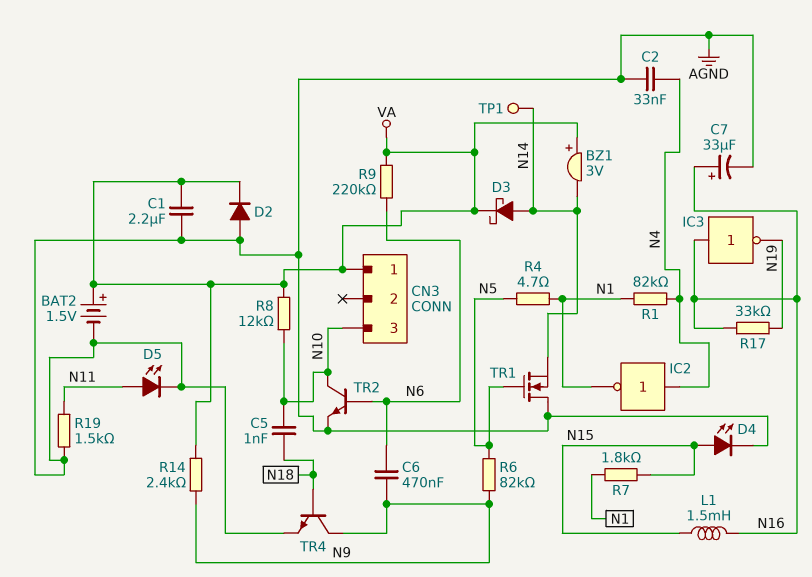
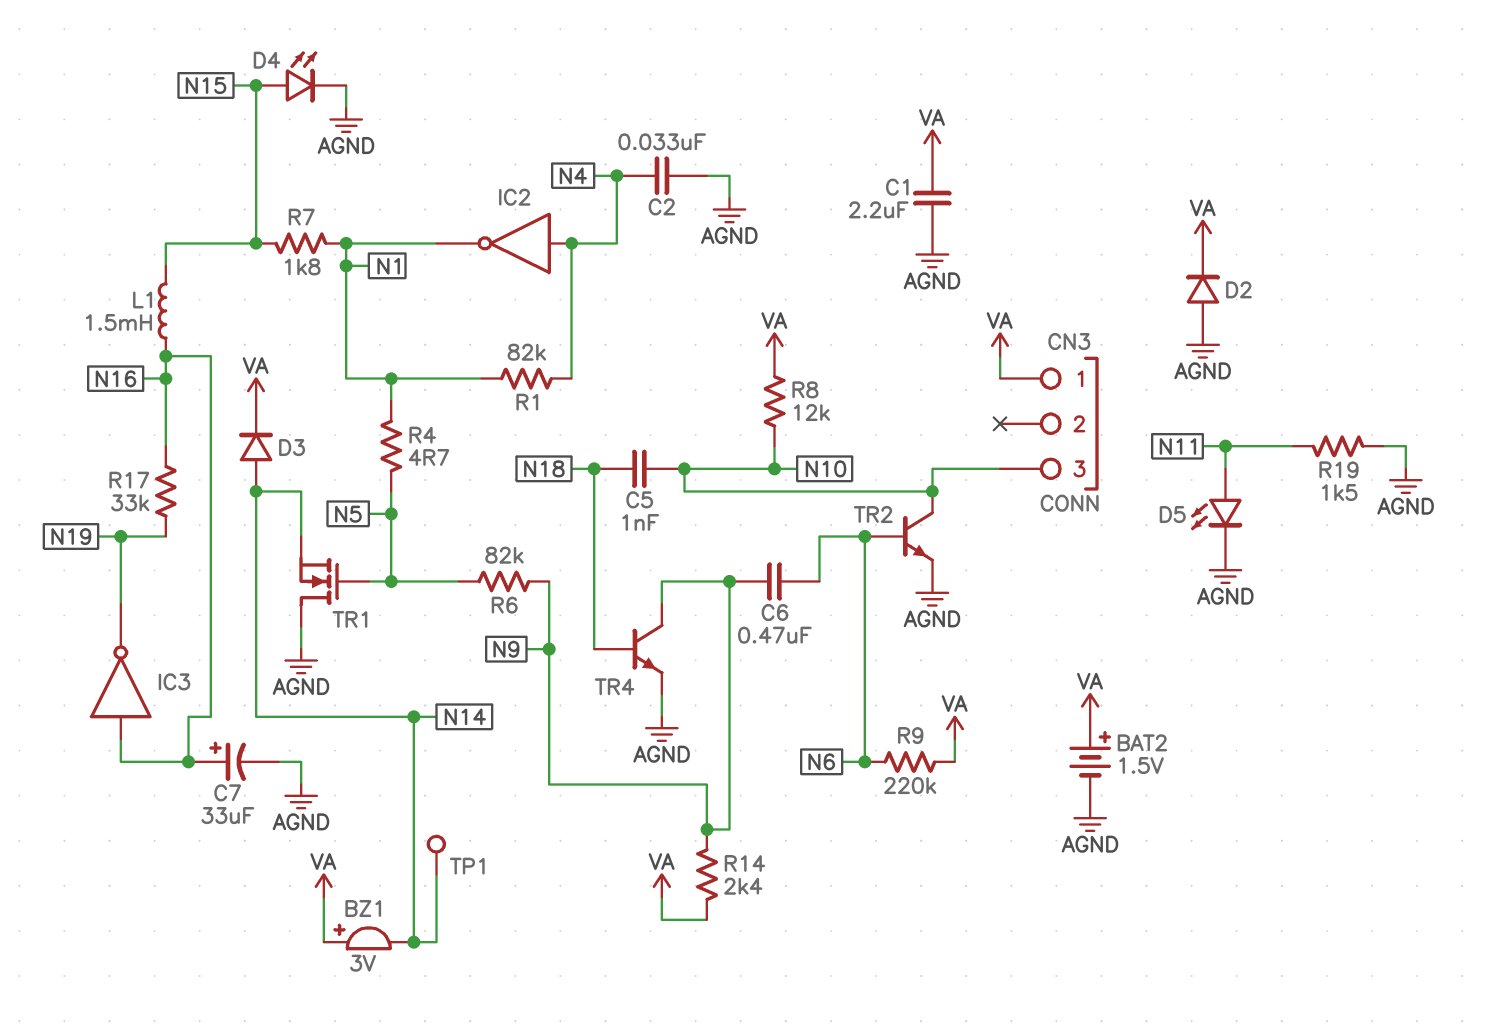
D3: schottky (A N14, K VA) -> diode (A N14, K VA)

